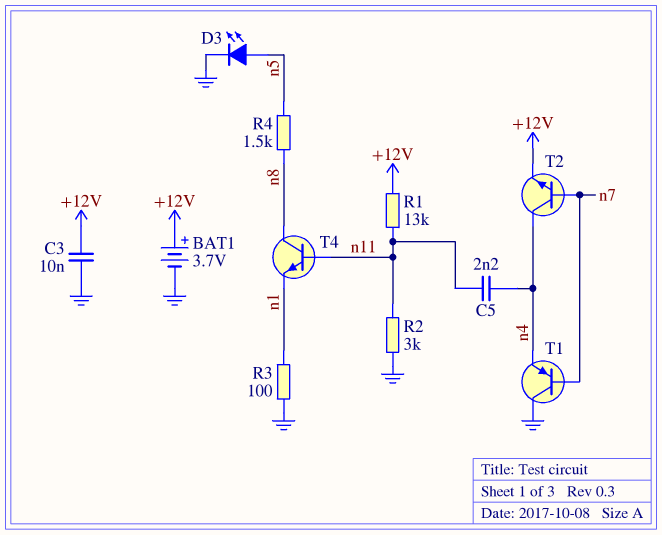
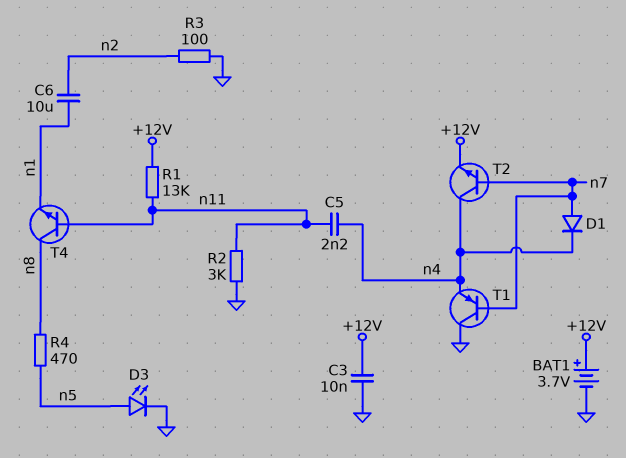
C6: none -> 10uF (n1, n2)
D1: none -> diode (A n7, K n4)
R3: 100 (GND, n1) -> 100 (GND, n2)
R4: 1.5k (n5, n8) -> 470 (n5, n8)

